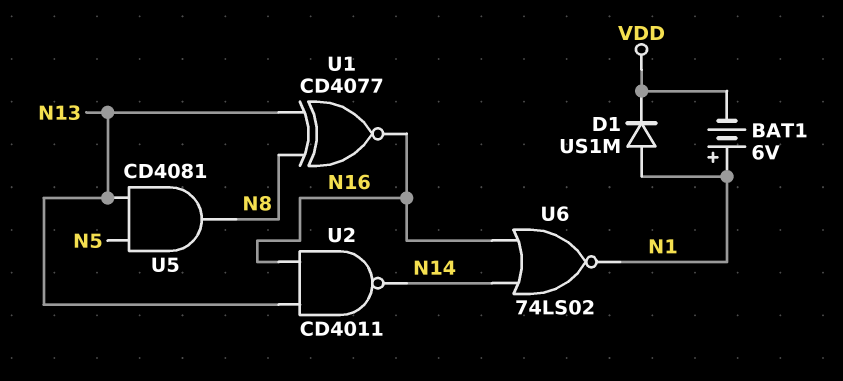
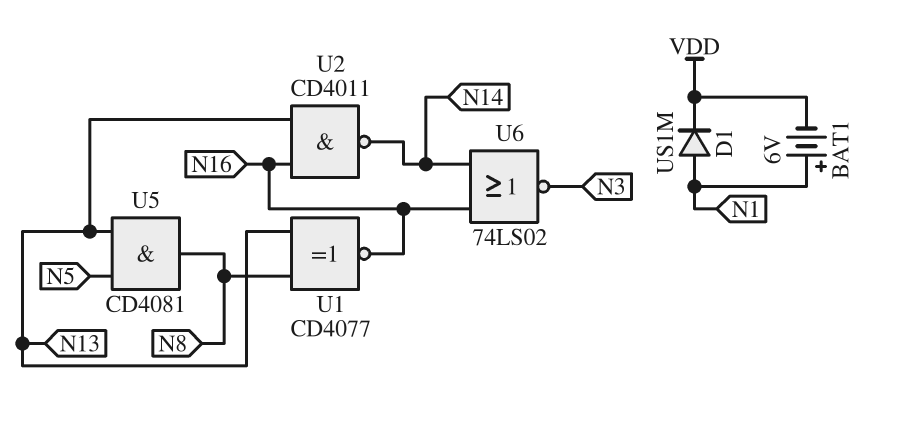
U6: NOR 74LS02 (in N14, in N16, out N1) -> NOR 74LS02 (in N14, in N16, out N3)

